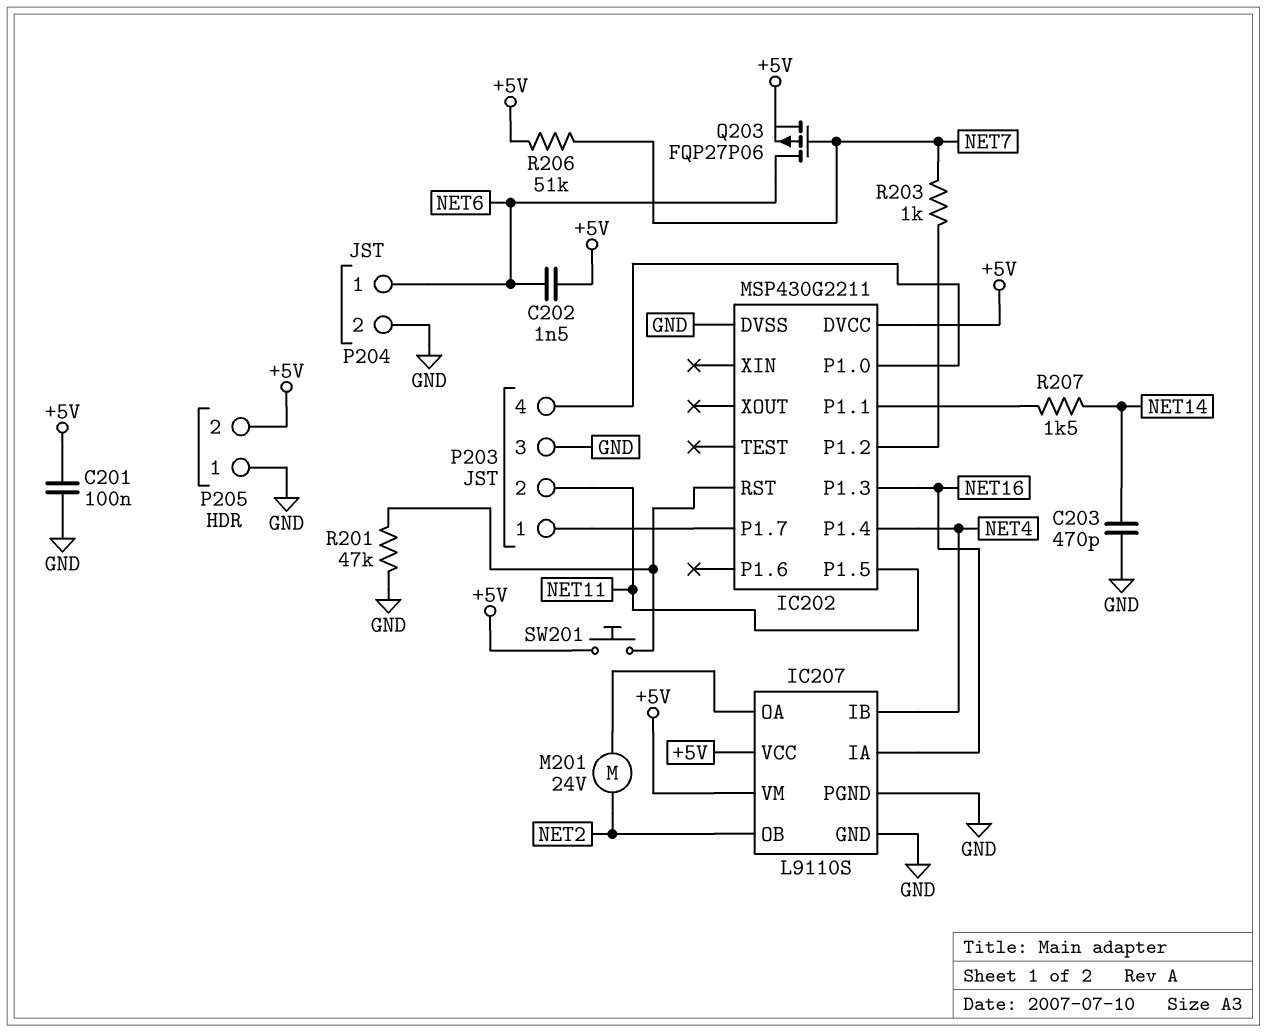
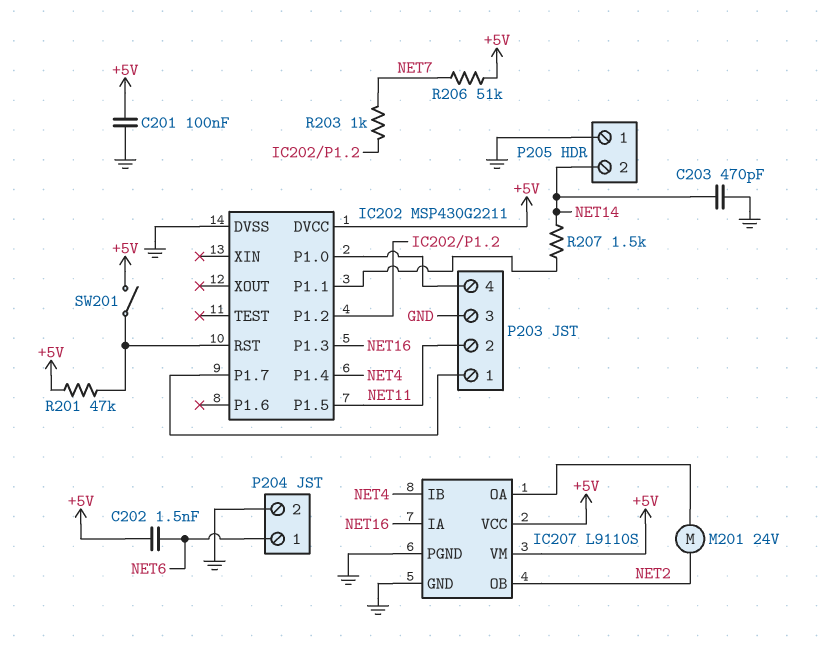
P205 pin 2: +5V -> NET14
Q203: PMOS FQP27P06 (G NET7, D NET6, S +5V) -> none
R201: 47k (GND, IC202/RST) -> 47k (+5V, IC202/RST)
SW201: button (+5V, IC202/RST) -> switch (+5V, IC202/RST)

